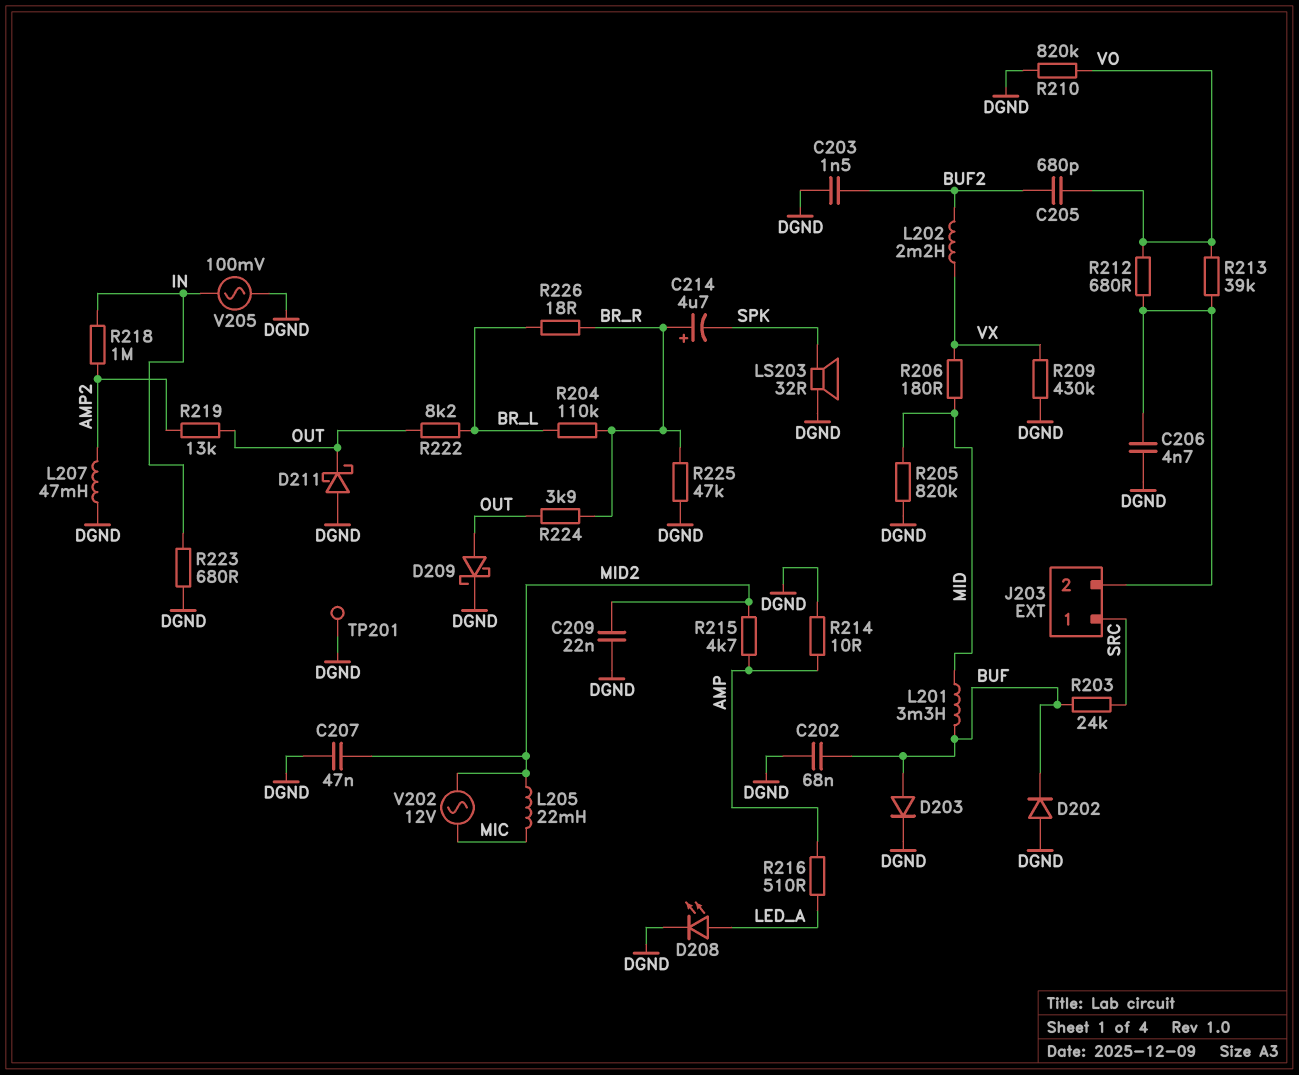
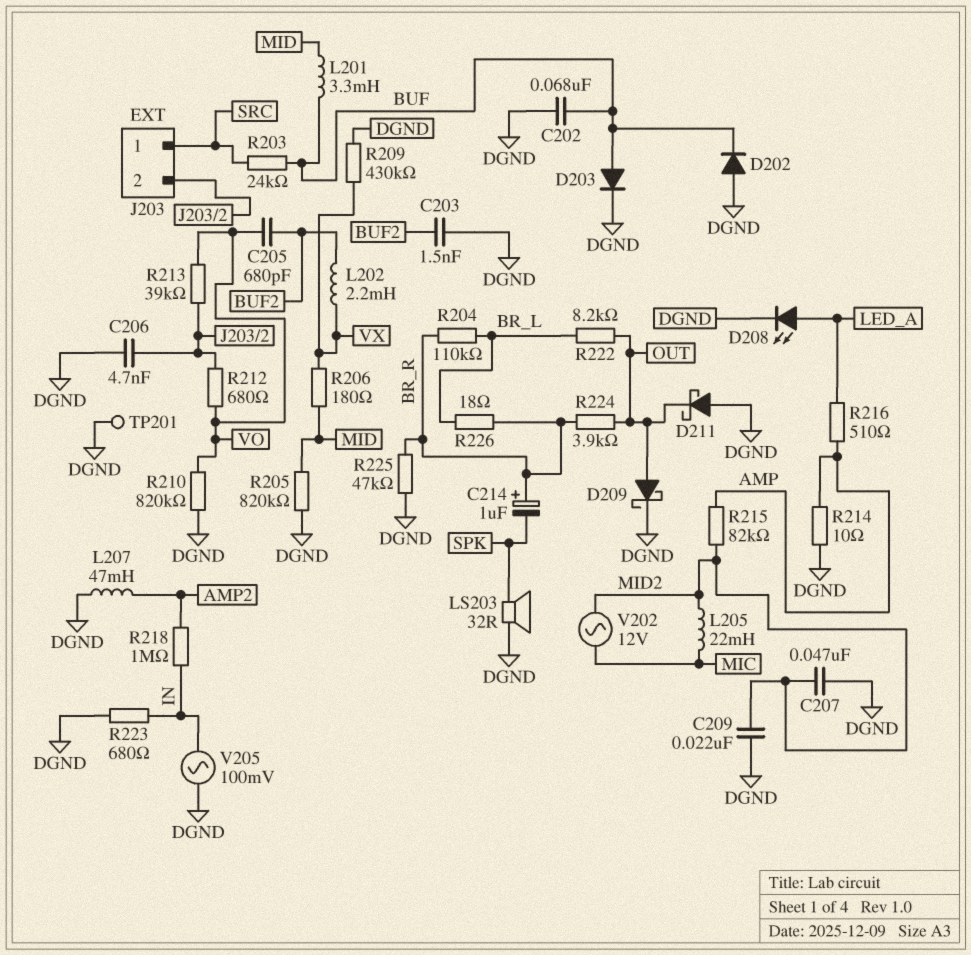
C214: 4.7uF (plus BR_R, minus SPK) -> 1uF (plus BR_R, minus SPK)
R215: 4.7k (AMP, MID2) -> 82k (AMP, MID2)
R219: 13k (AMP2, OUT) -> none

